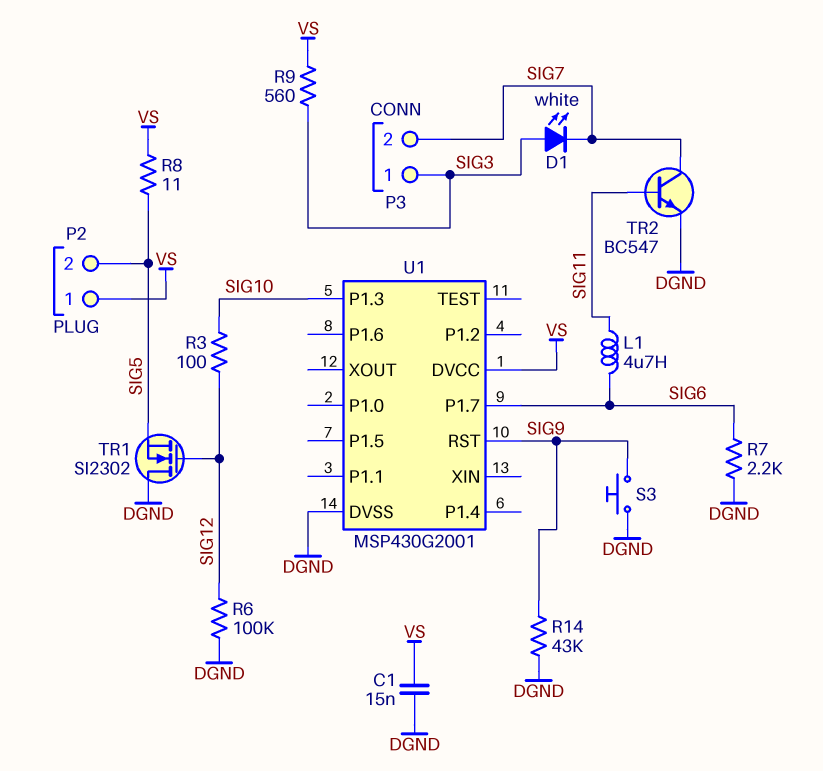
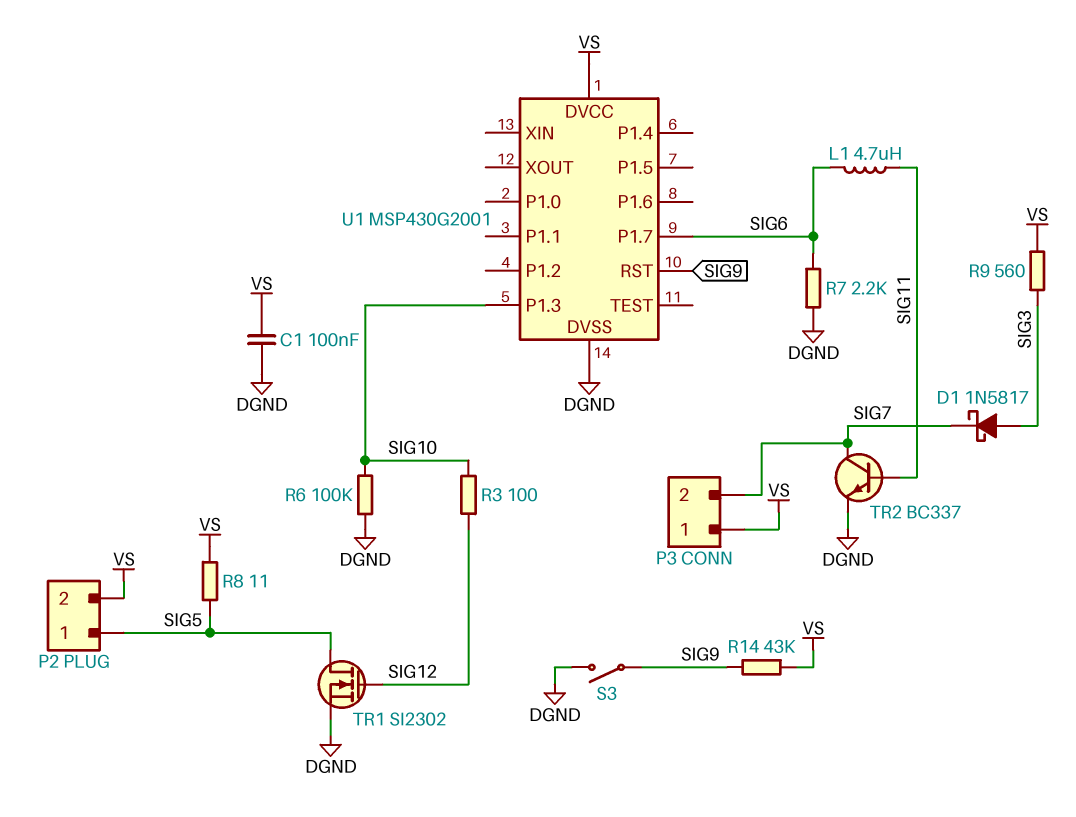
C1: 15nF (DGND, VS) -> 100nF (DGND, VS)
D1: LED white (A SIG3, K SIG7) -> schottky 1N5817 (A SIG3, K SIG7)
P2 pin 1: VS -> SIG5
P2 pin 2: SIG5 -> VS
P3 pin 1: SIG3 -> VS
R6: 100k (DGND, SIG12) -> 100k (DGND, SIG10)
R14: 43k (DGND, SIG9) -> 43k (SIG9, VS)
S3: button (DGND, SIG9) -> switch (DGND, SIG9)
TR1: NMOS SI2302 (G SIG12, D DGND, S SIG5) -> NMOS SI2302 (G SIG12, D SIG5, S DGND)
TR2: NPN BC547 (B SIG11, C SIG7, E DGND) -> NPN BC337 (B SIG11, C SIG7, E DGND)

